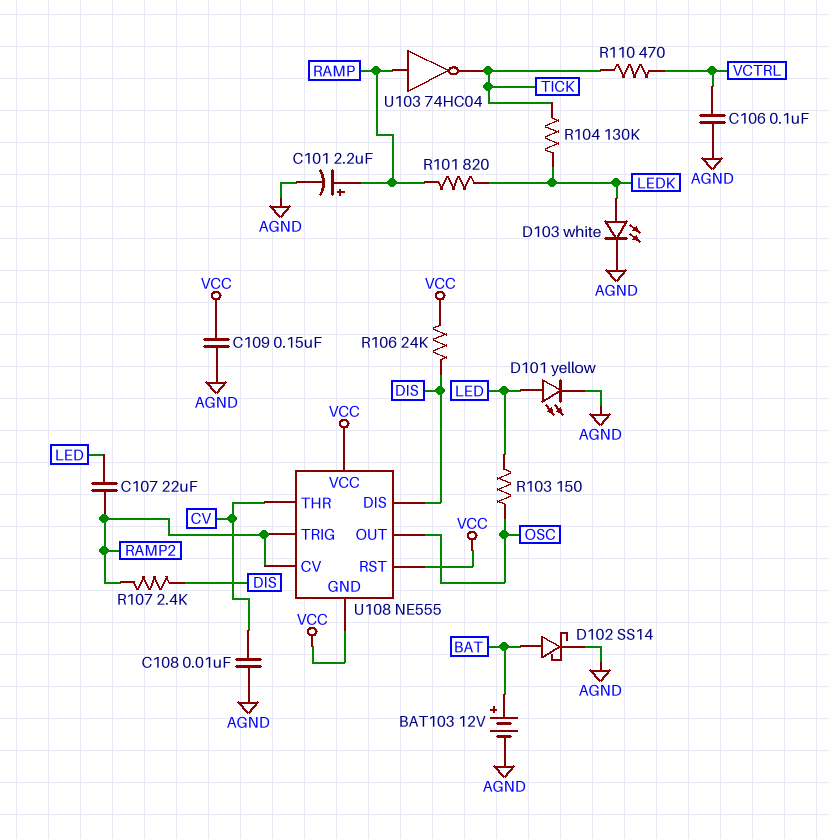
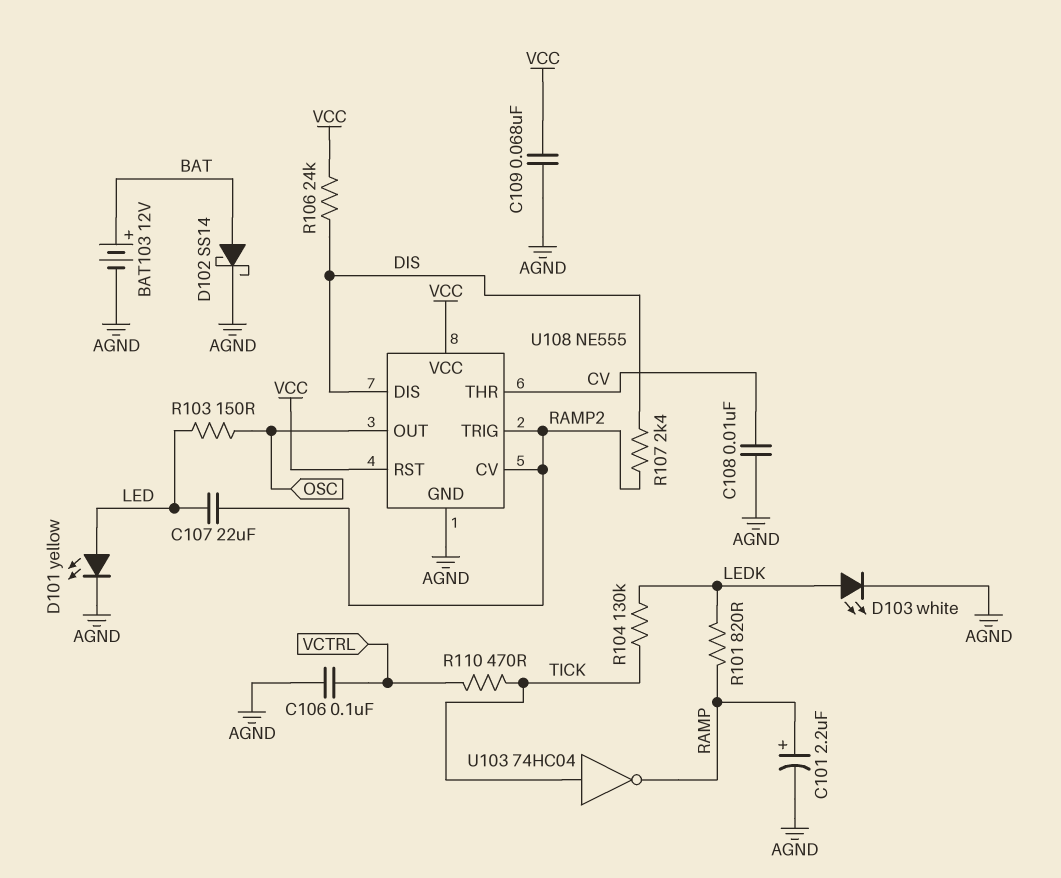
C109: 150nF (AGND, VCC) -> 68nF (AGND, VCC)
U103: NOT 74HC04 (in RAMP, out TICK) -> NOT 74HC04 (in TICK, out RAMP)
U108 pin GND: VCC -> AGND

